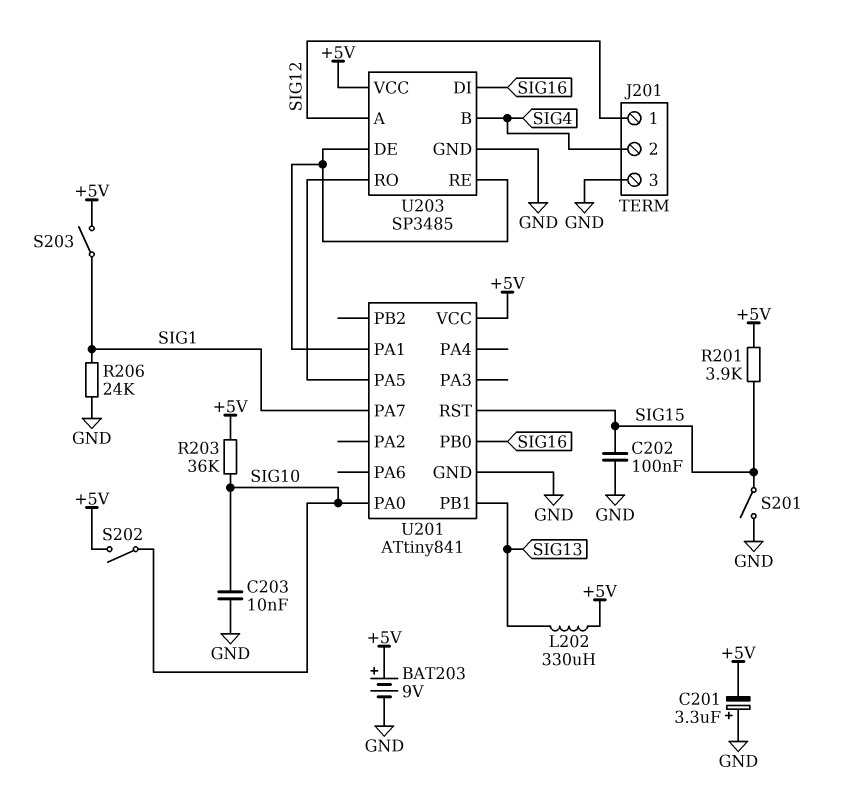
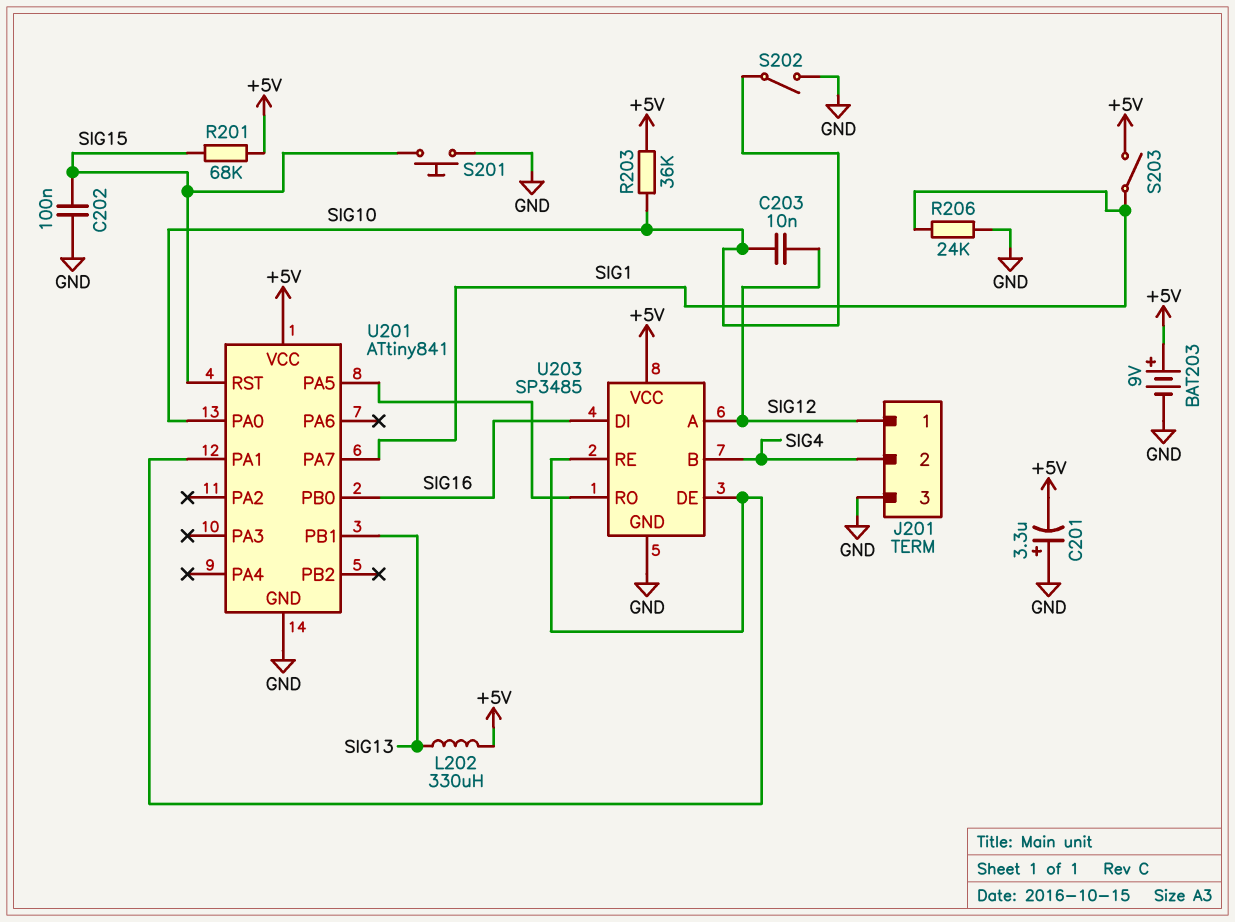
C203: 10nF (GND, SIG10) -> 10nF (SIG10, SIG12)
R201: 3.9k (+5V, SIG15) -> 68k (+5V, SIG15)
S201: switch (GND, SIG15) -> button (GND, SIG15)
S202: switch (+5V, SIG10) -> switch (GND, SIG10)

